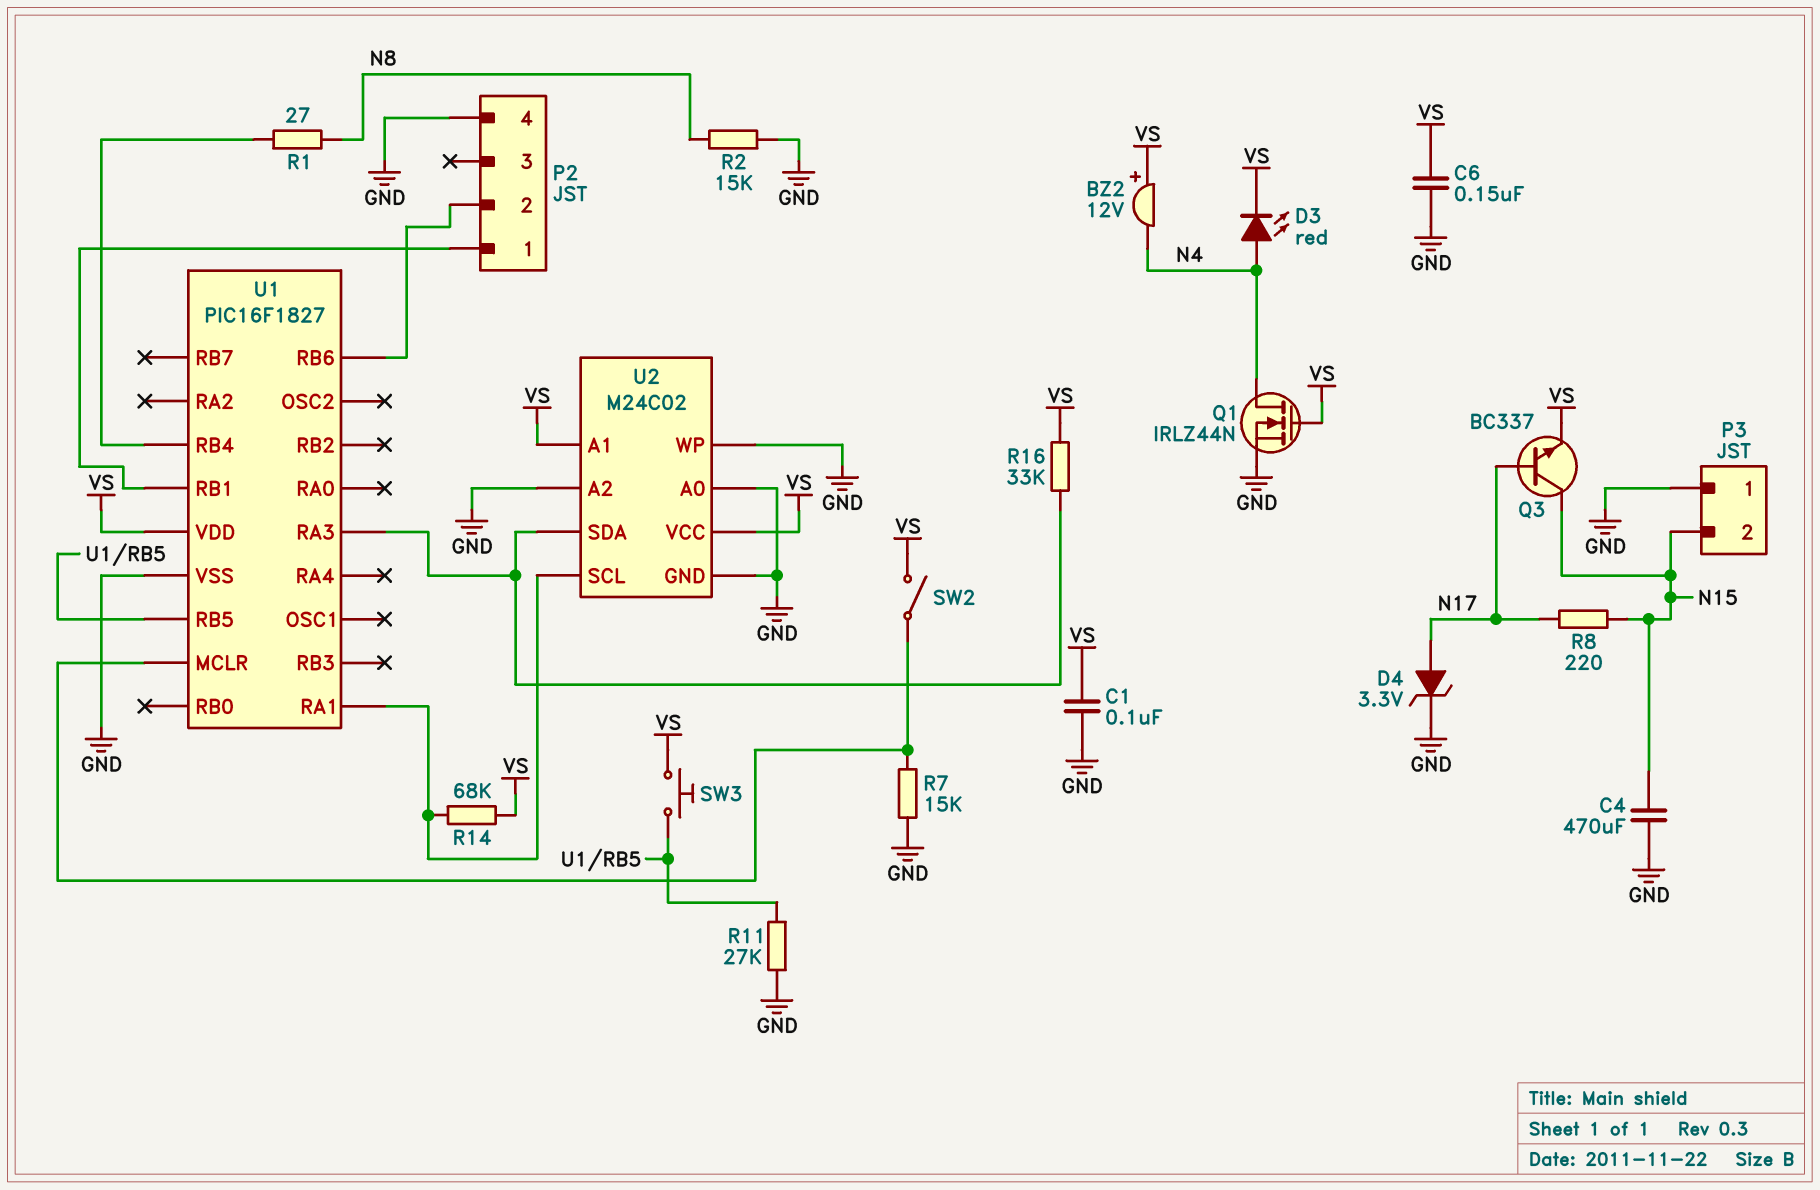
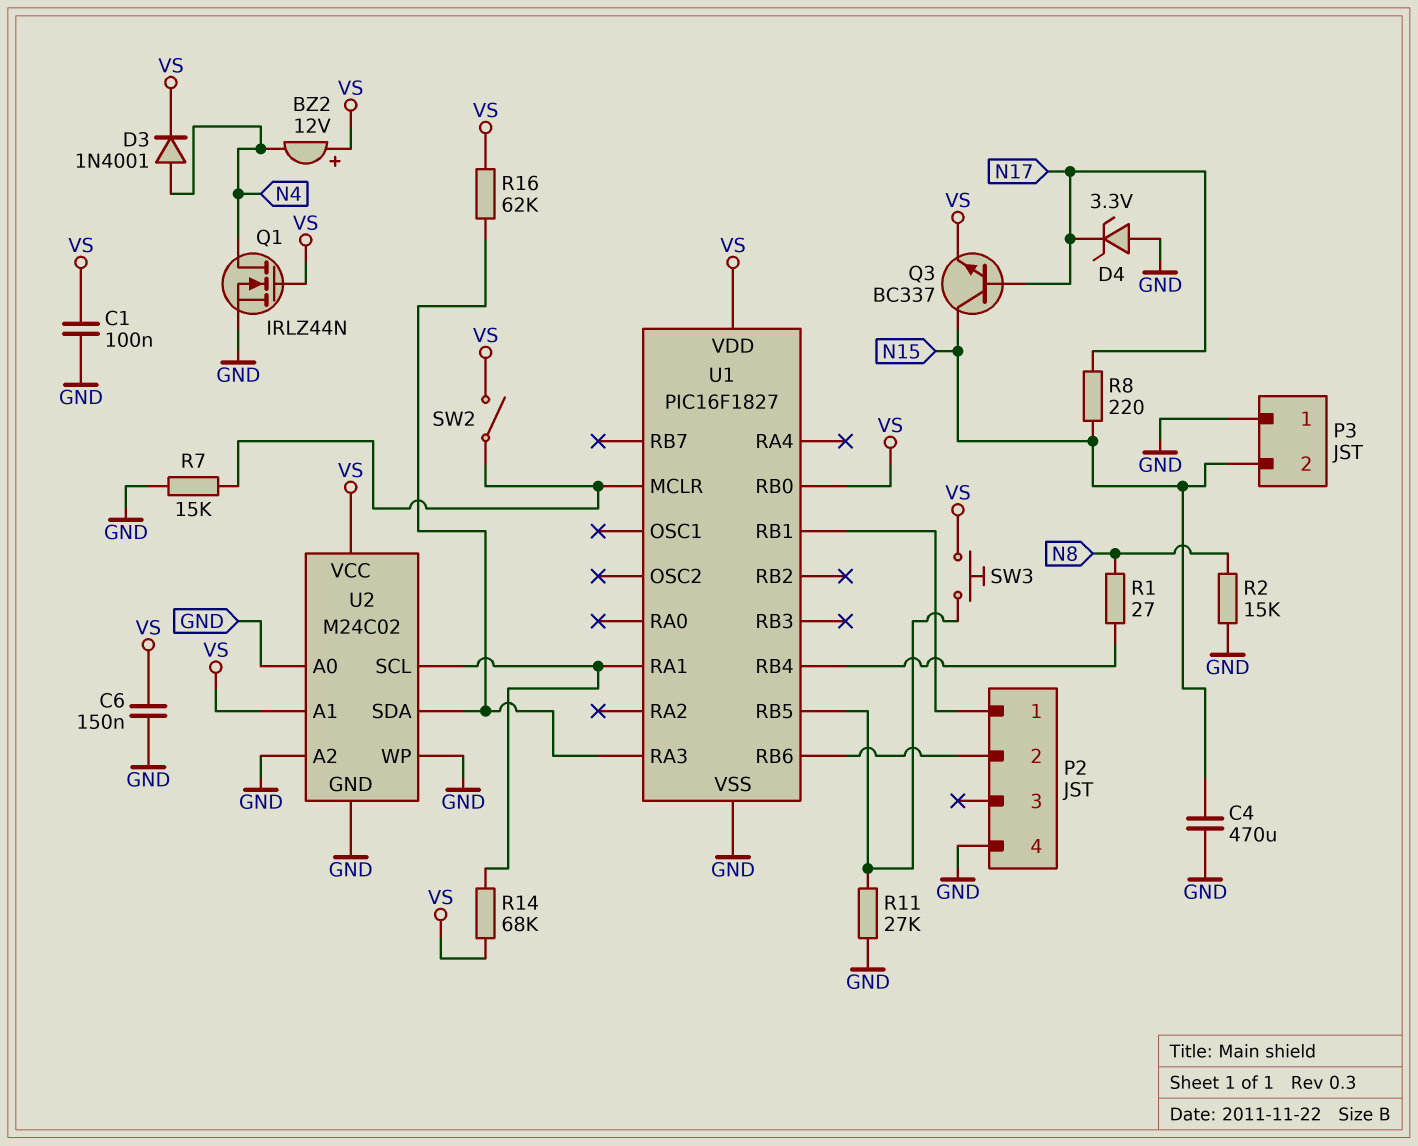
D3: LED red (A N4, K VS) -> diode 1N4001 (A N4, K VS)
D4: zener 3.3V (A N17, K GND) -> zener 3.3V (A GND, K N17)
R16: 33k (U1/RA3, VS) -> 62k (U1/RA3, VS)
U1 pin RB0: none -> VS

